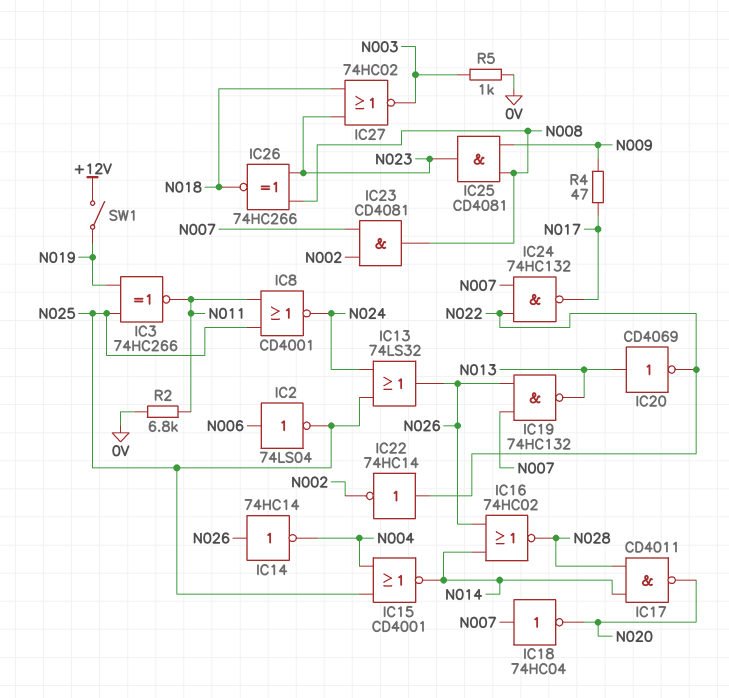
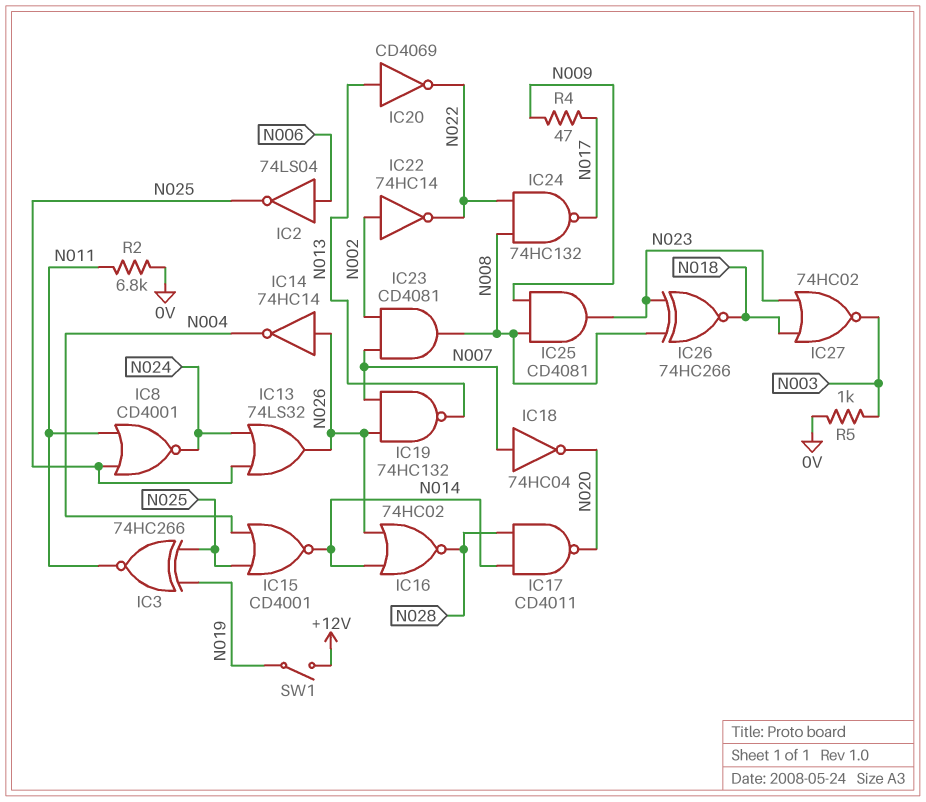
IC22: NOT 74HC14 (in N022, out N002) -> NOT 74HC14 (in N002, out N022)
IC24: NAND 74HC132 (in N007, in N022, out N017) -> NAND 74HC132 (in N008, in N022, out N017)

